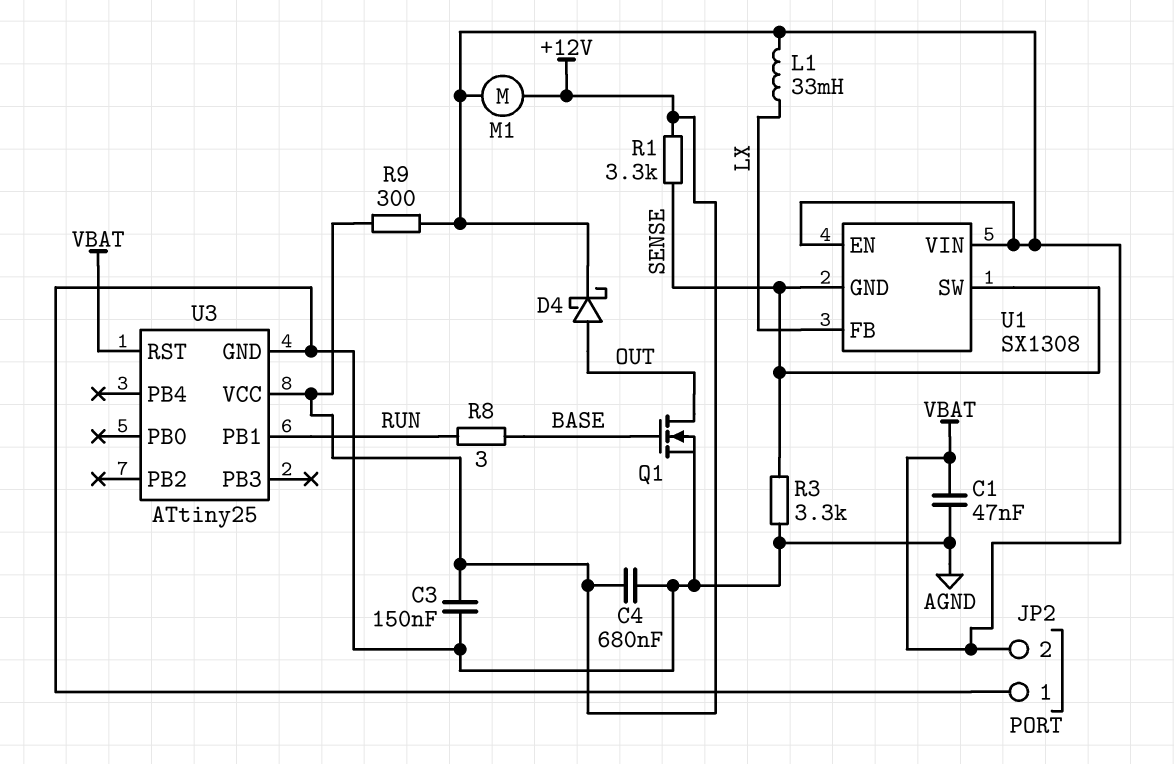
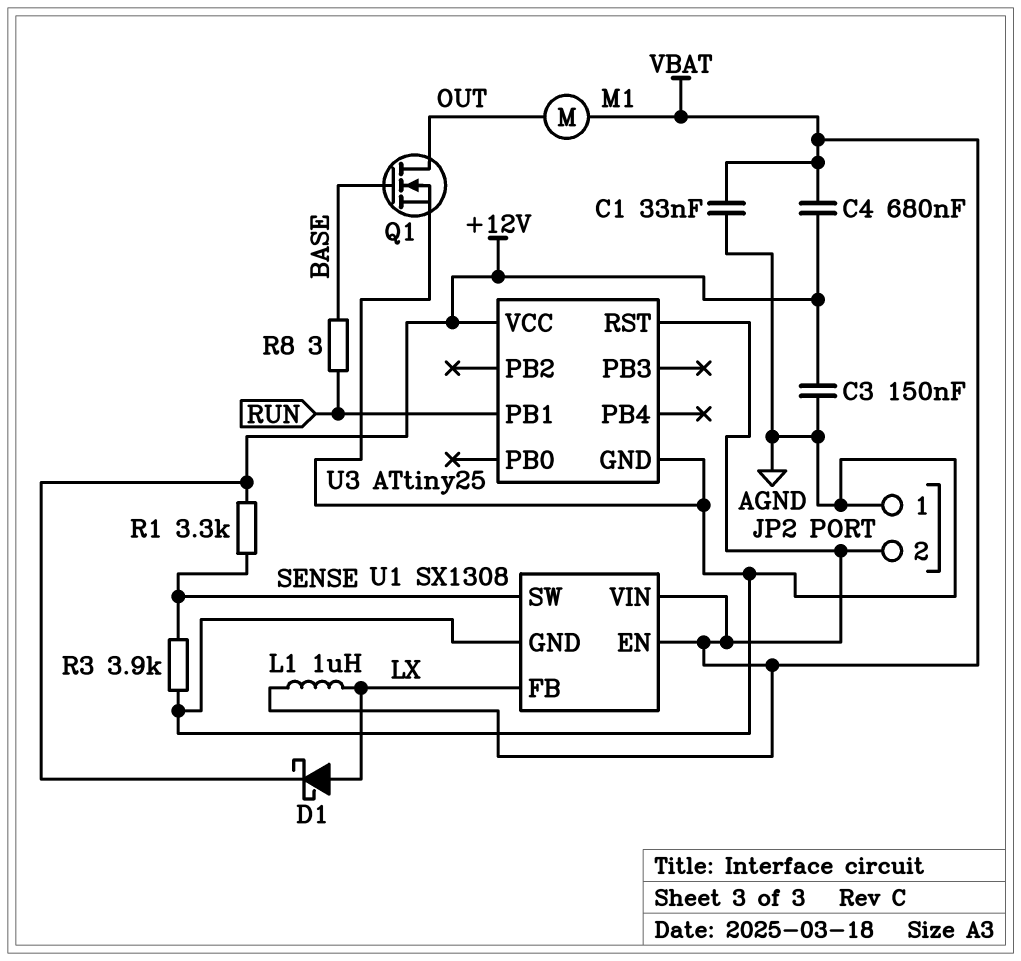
C1: 47nF (AGND, VBAT) -> 33nF (AGND, VBAT)
C4: 680nF (+12V, AGND) -> 680nF (+12V, VBAT)
D1: none -> schottky (A LX, K +12V)
D4: schottky (A OUT, K VBAT) -> none
L1: 33mH (LX, VBAT) -> 1uH (LX, VBAT)
M1: motor (+12V, VBAT) -> motor (OUT, VBAT)
R3: 3.3k (AGND, SENSE) -> 3.9k (AGND, SENSE)
R9: 300 (+12V, VBAT) -> none
U1 pin GND: SENSE -> AGND

